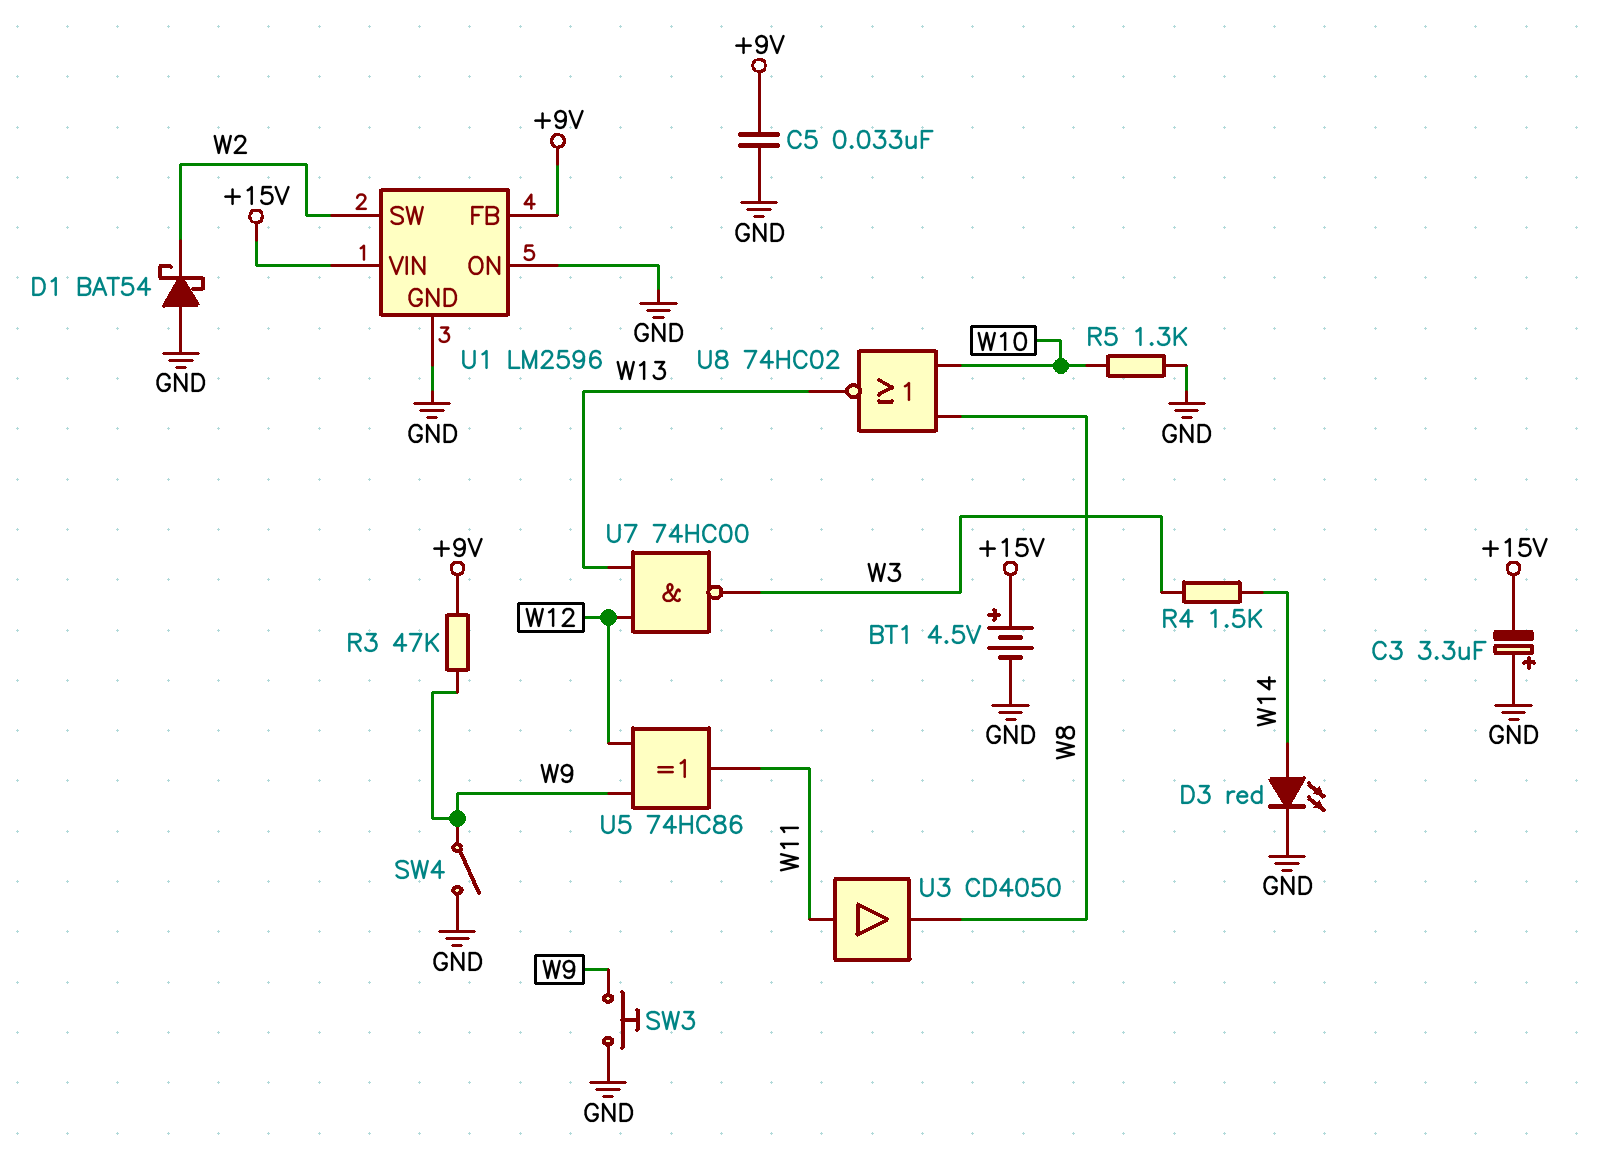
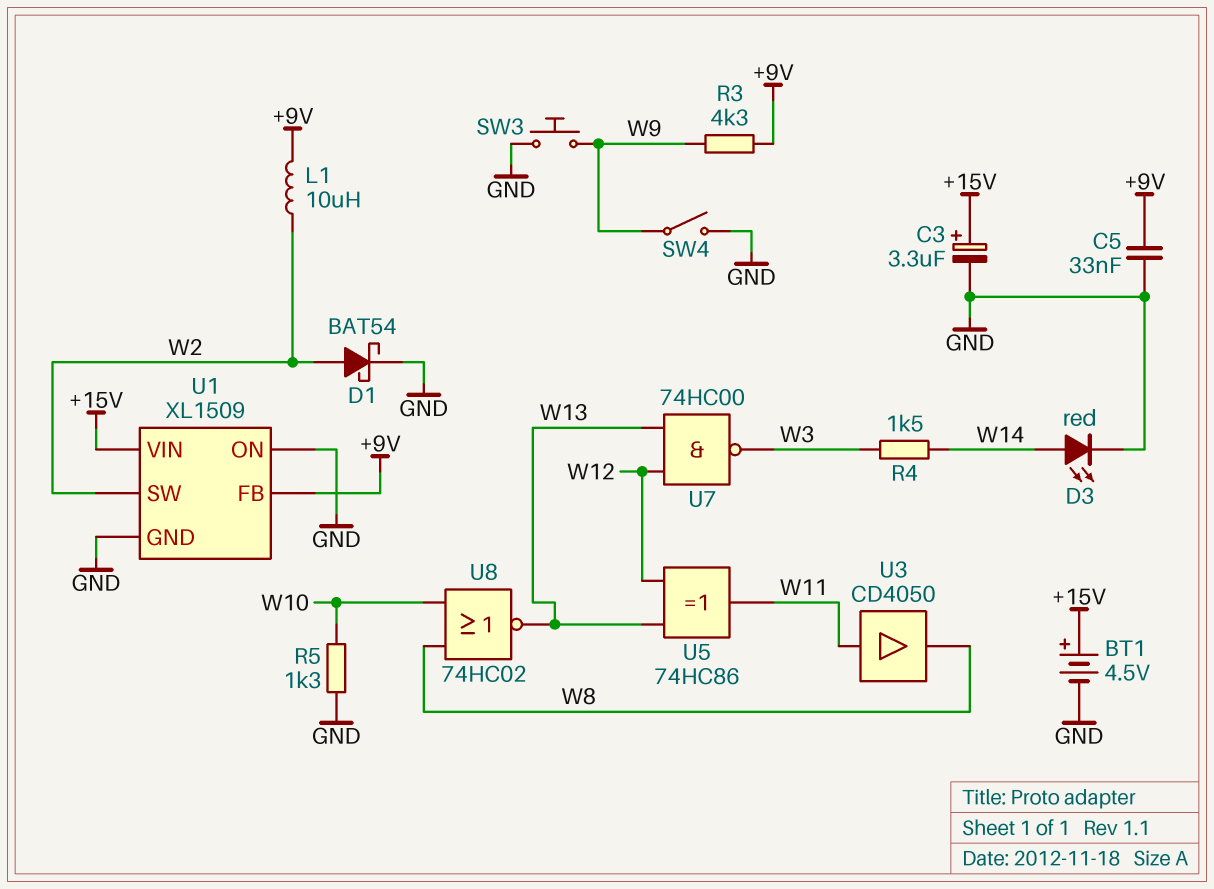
C3: 3.3uF (plus GND, minus +15V) -> 3.3uF (plus +15V, minus GND)
D1: schottky BAT54 (A GND, K W2) -> schottky BAT54 (A W2, K GND)
L1: none -> 10uH (+9V, W2)
R3: 47k (+9V, W9) -> 4.3k (+9V, W9)
U1: LM2596 -> XL1509
U5: XOR 74HC86 (in W9, in W12, out W11) -> XOR 74HC86 (in W12, in W13, out W11)

